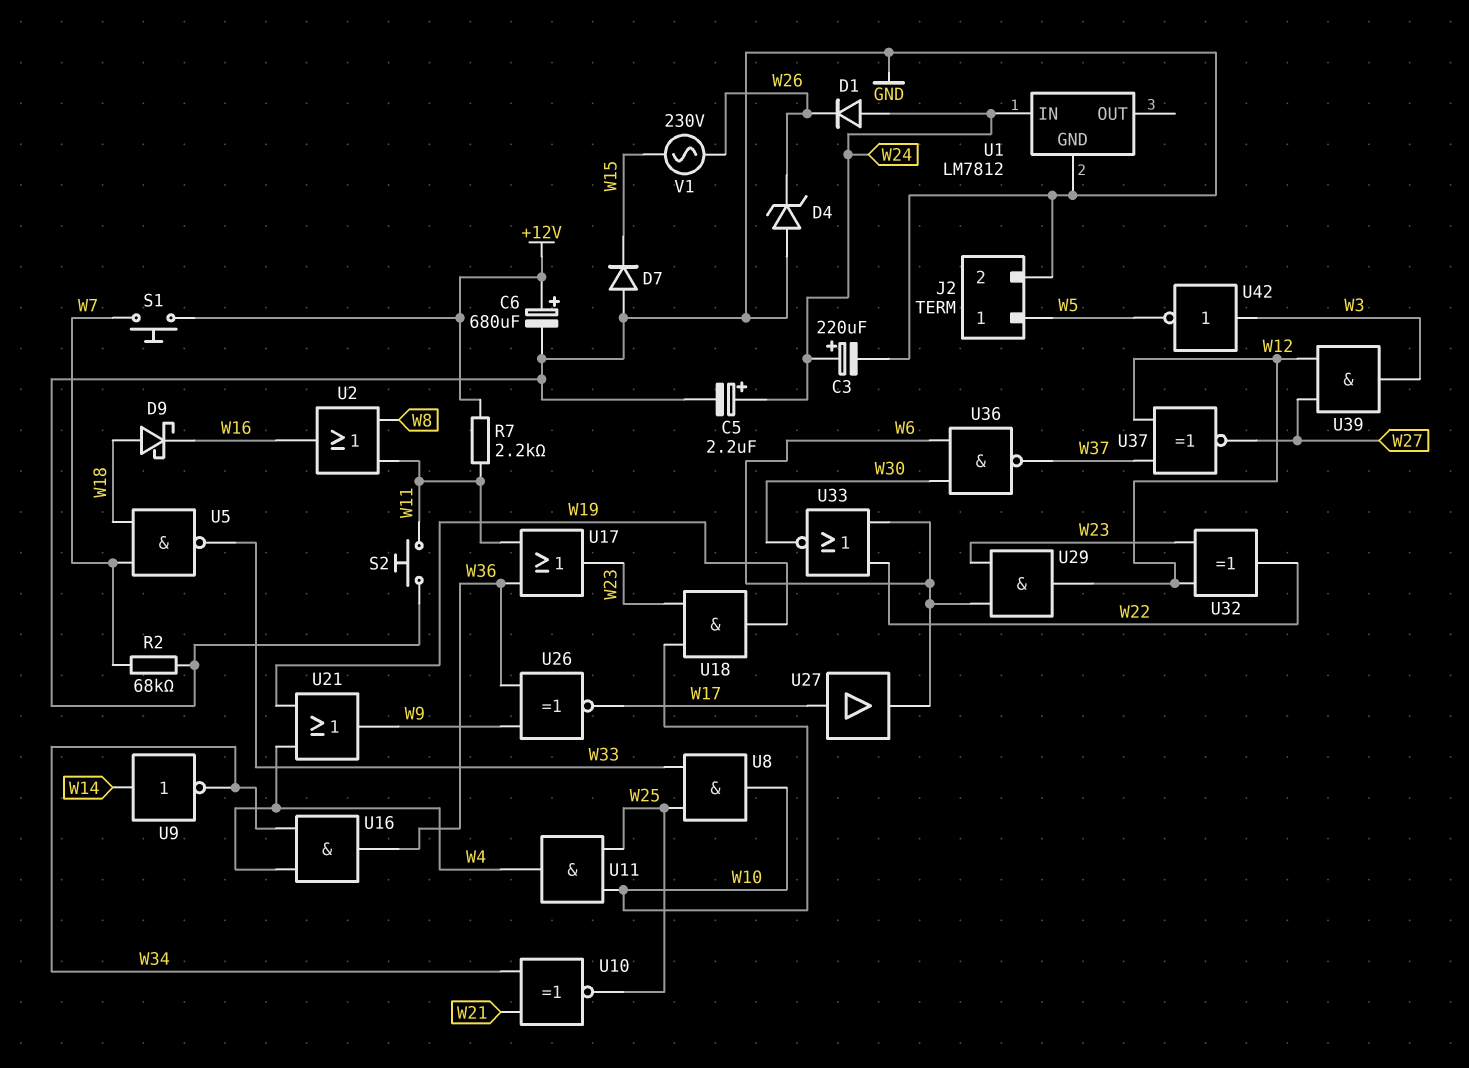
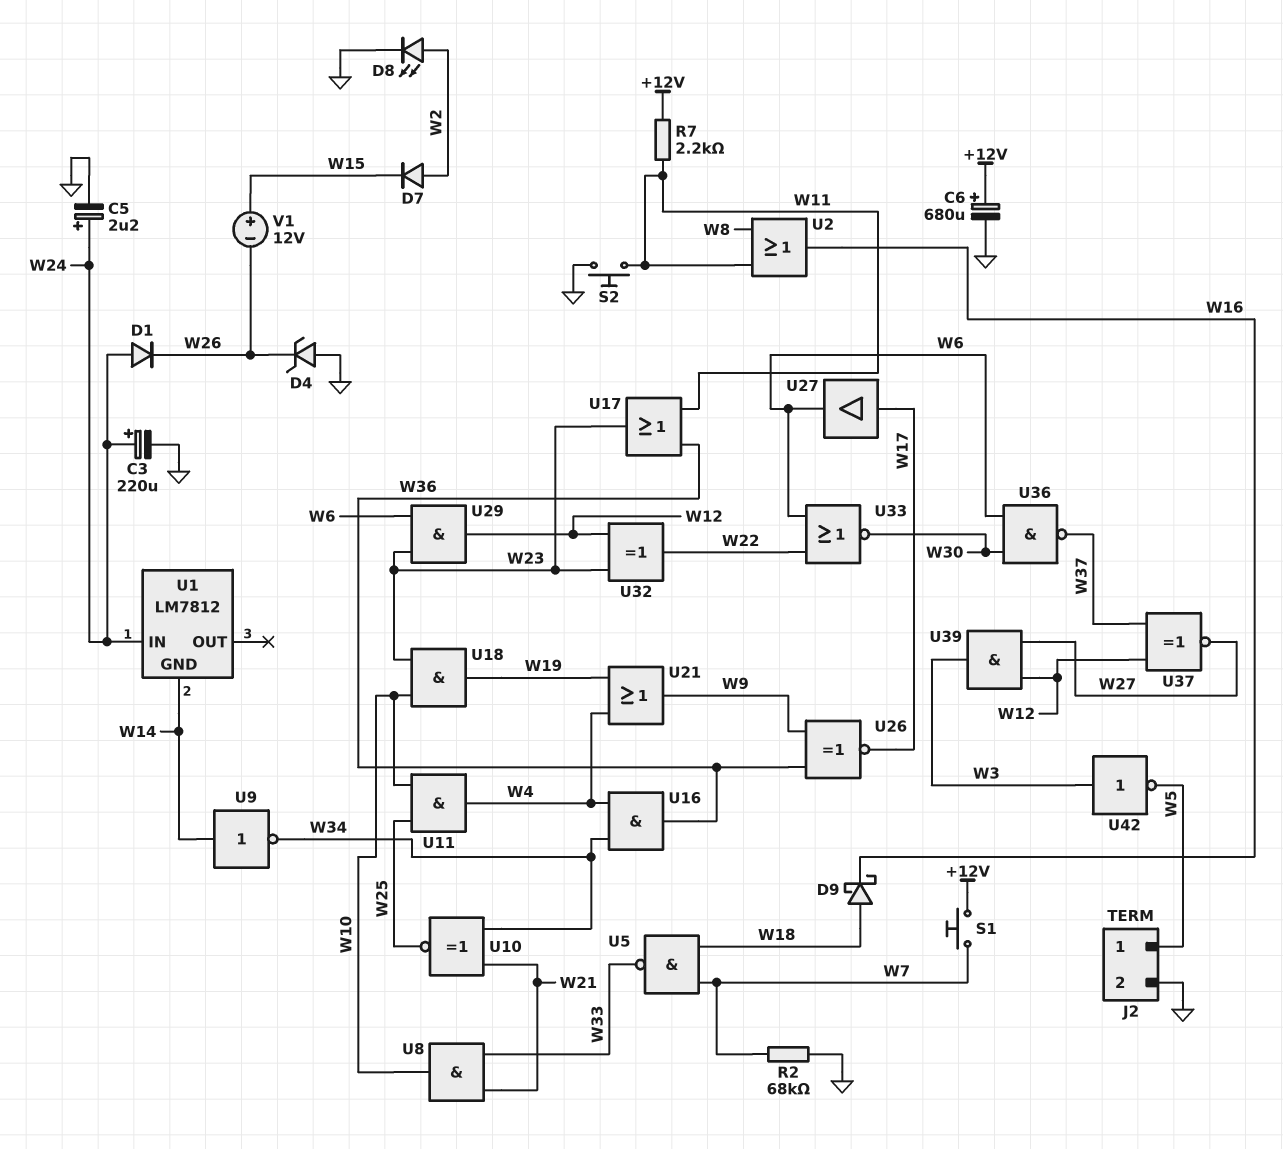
D7: diode (A GND, K W15) -> diode (A W2, K W15)
D8: none -> LED (A W2, K GND)
U1 pin GND: GND -> W14
U8: AND (in W25, in W33, out W10) -> AND (in W21, in W33, out W10)
V1: AC 230V (W15, W26) -> 12V (plus W15, minus W26)

